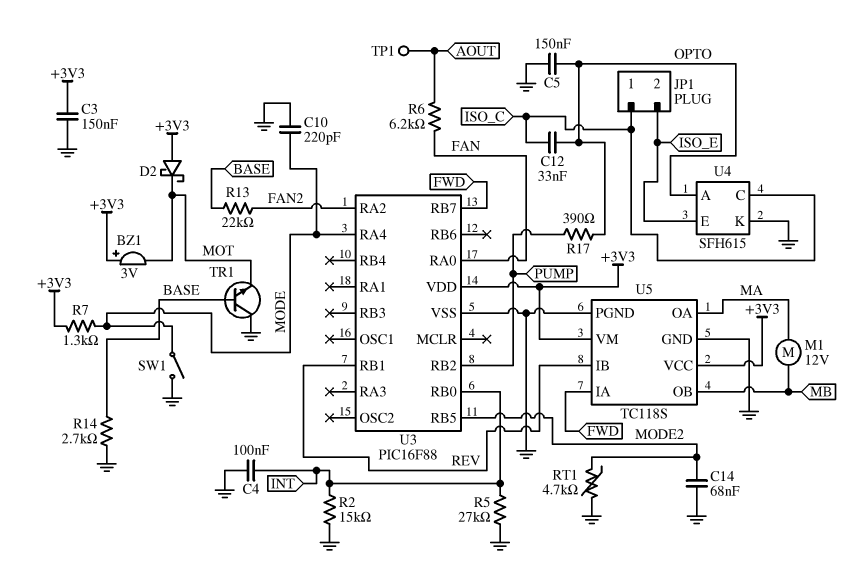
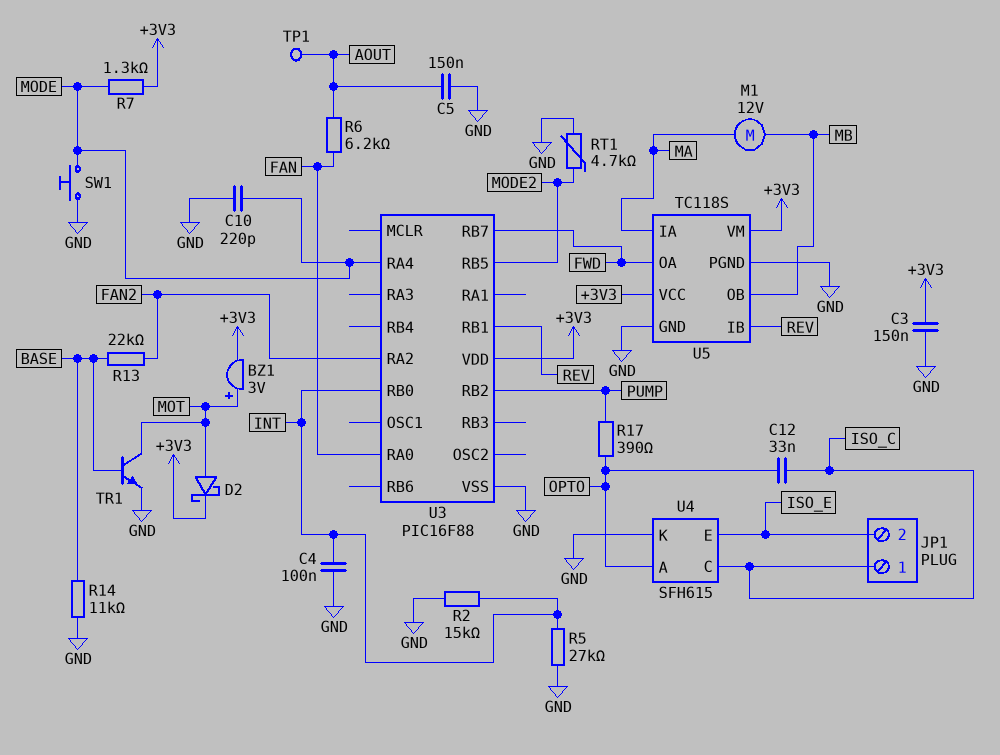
BZ1: buzzer 3V (plus +3V3, minus MOT) -> buzzer 3V (plus MOT, minus +3V3)
C5: 150nF (GND, OPTO) -> 150nF (AOUT, GND)
C14: 68nF (GND, MODE2) -> none
D2: schottky (A +3V3, K MOT) -> schottky (A MOT, K +3V3)
R14: 2.7k (BASE, GND) -> 11k (BASE, GND)
SW1: switch (GND, MODE) -> button (GND, MODE)
TR1: NPN (B BASE, C GND, E MOT) -> NPN (B BASE, C MOT, E GND)
U5 pin IA: FWD -> MA
U5 pin OA: MA -> FWD

